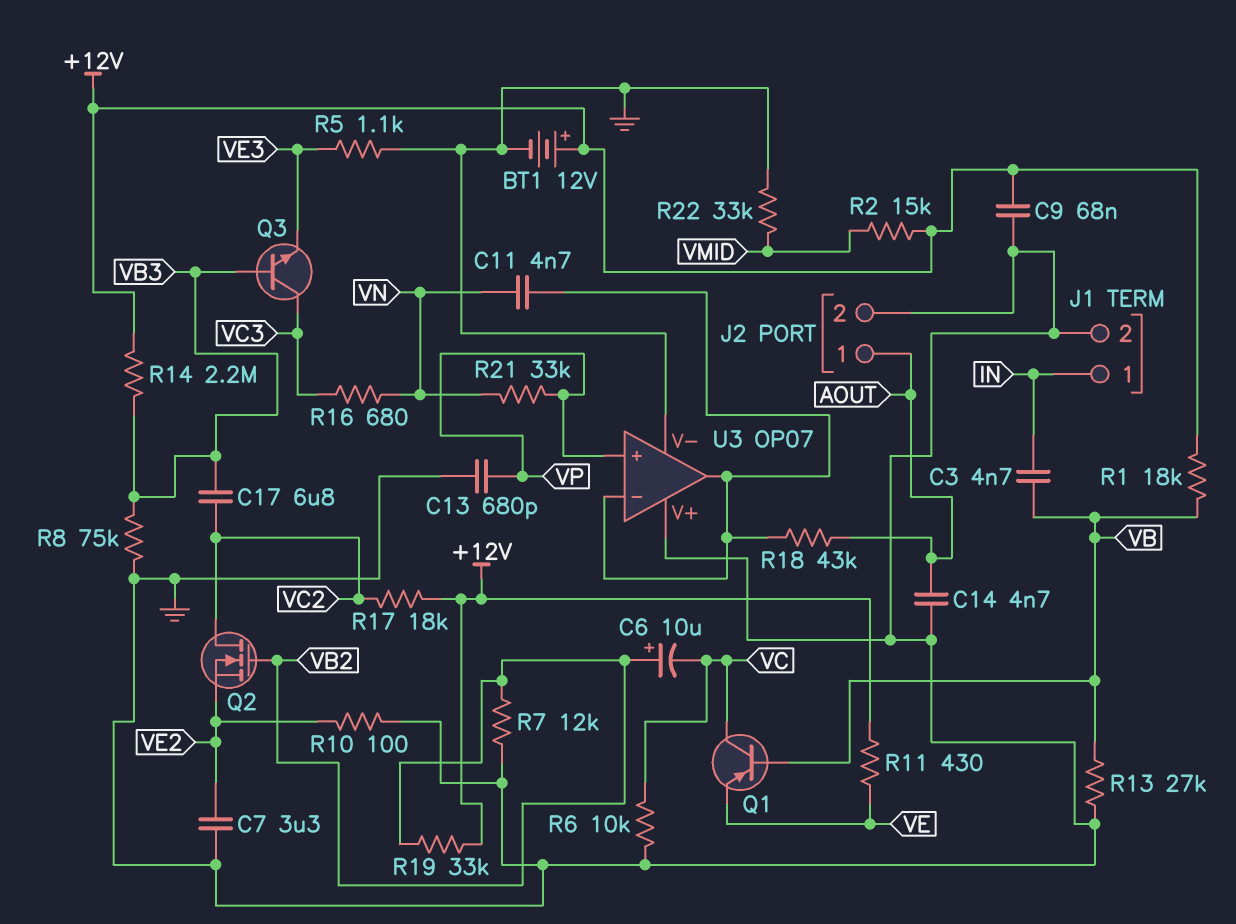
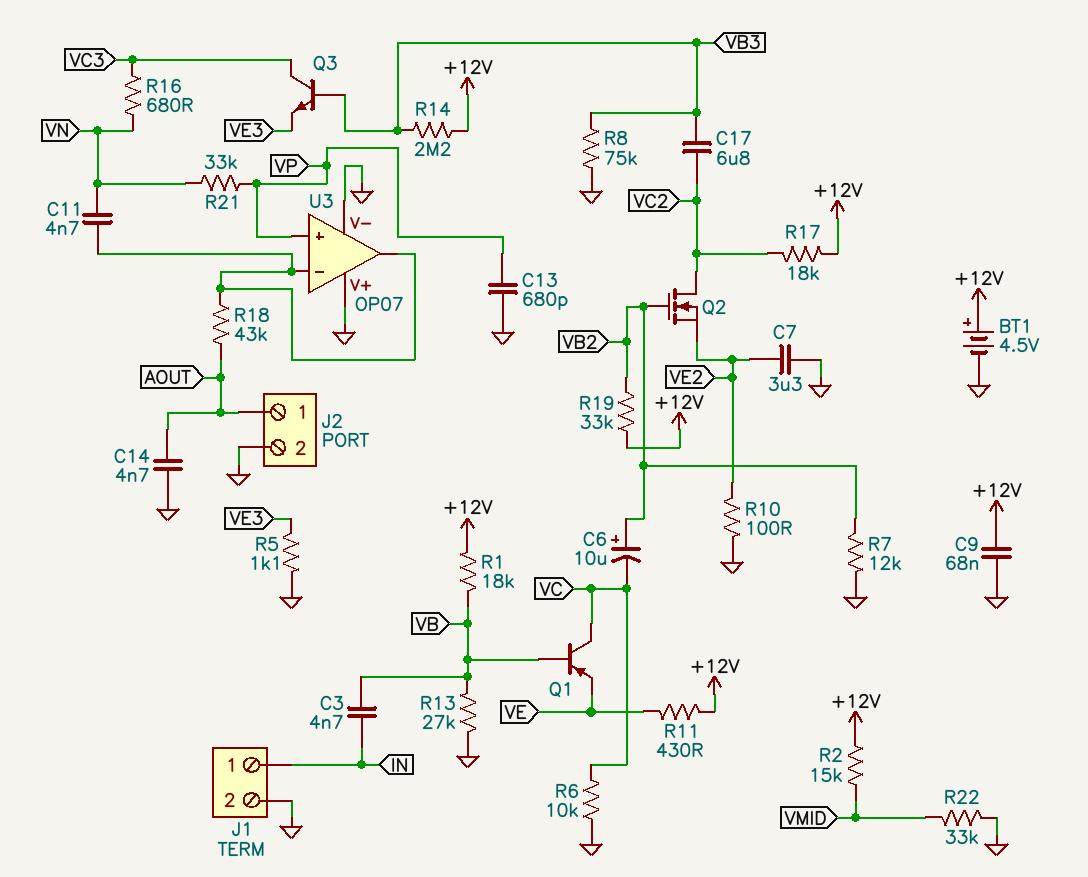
BT1: 12V (plus +12V, minus GND) -> 4.5V (plus +12V, minus GND)

